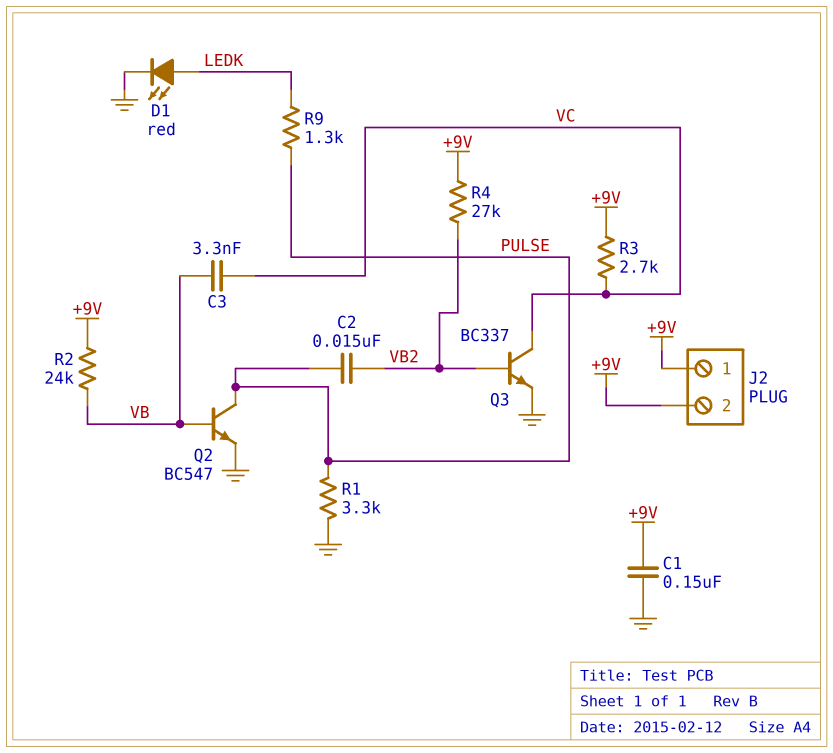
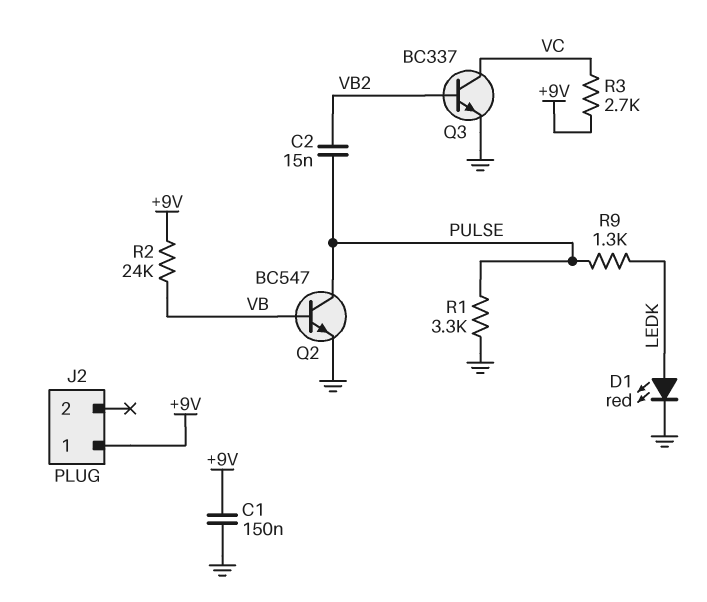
C3: 3.3nF (VB, VC) -> none
J2 pin 2: +9V -> none
R4: 27k (+9V, VB2) -> none

